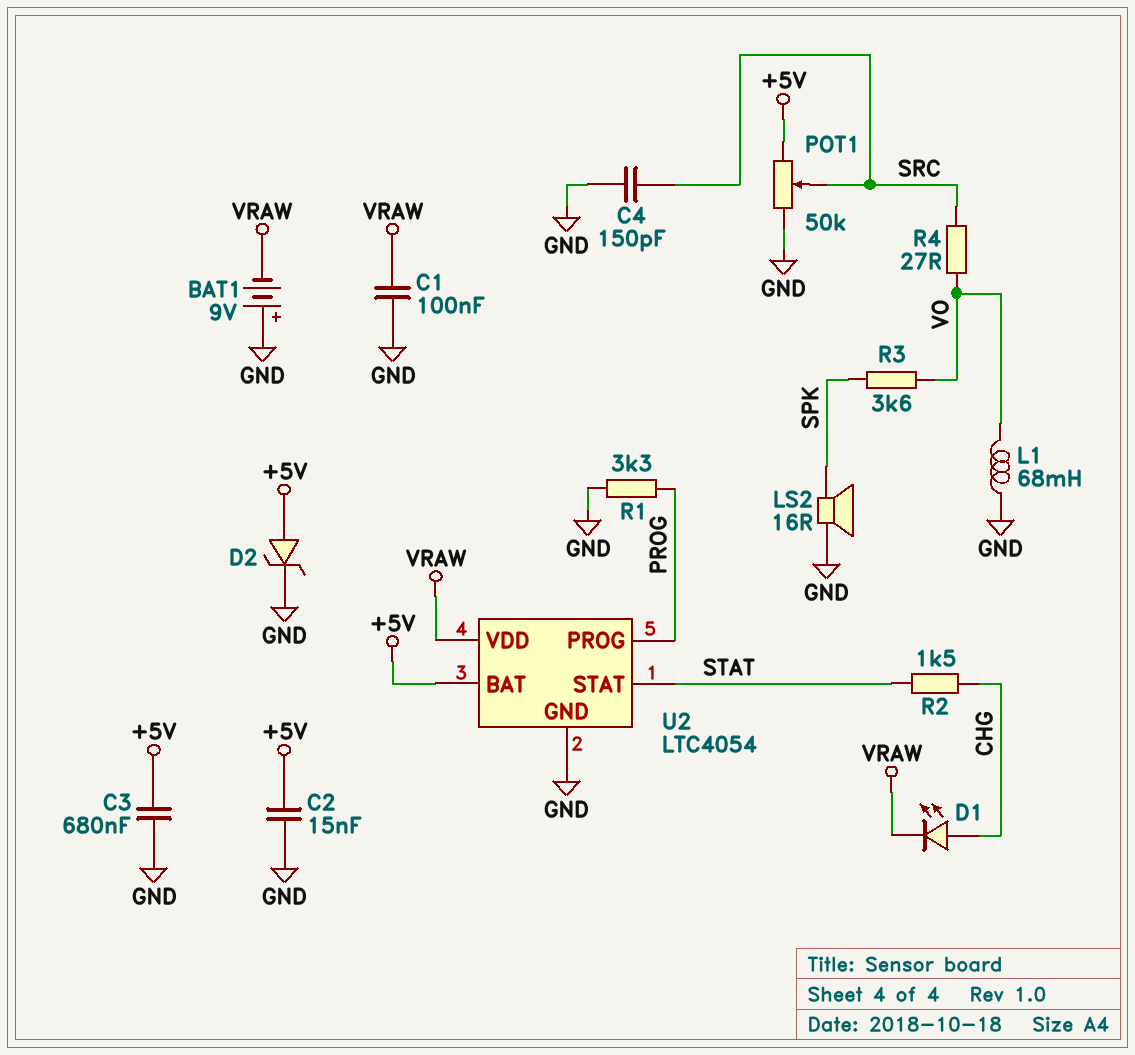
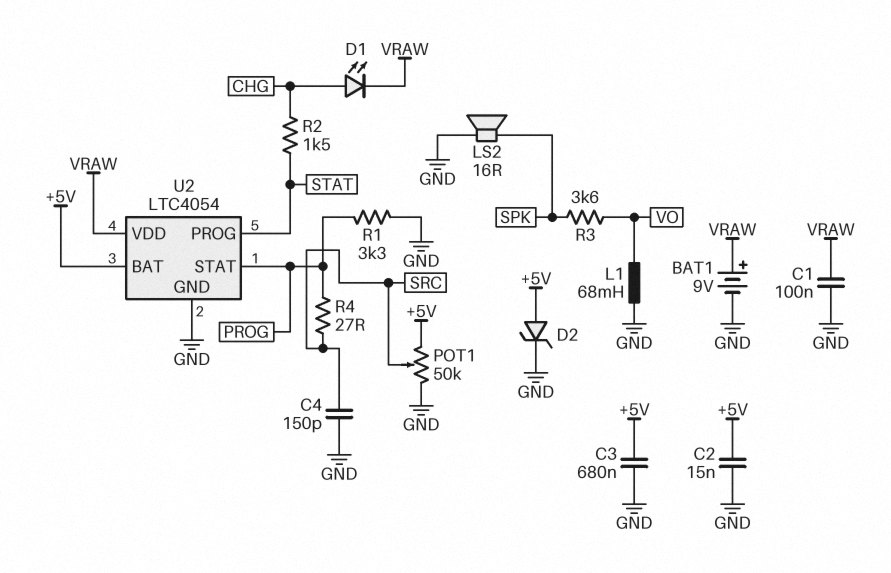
BAT1: 9V (plus GND, minus VRAW) -> 9V (plus VRAW, minus GND)
R4: 27 (SRC, VO) -> 27 (PROG, SRC)
U2 pin PROG: PROG -> STAT
U2 pin STAT: STAT -> PROG

